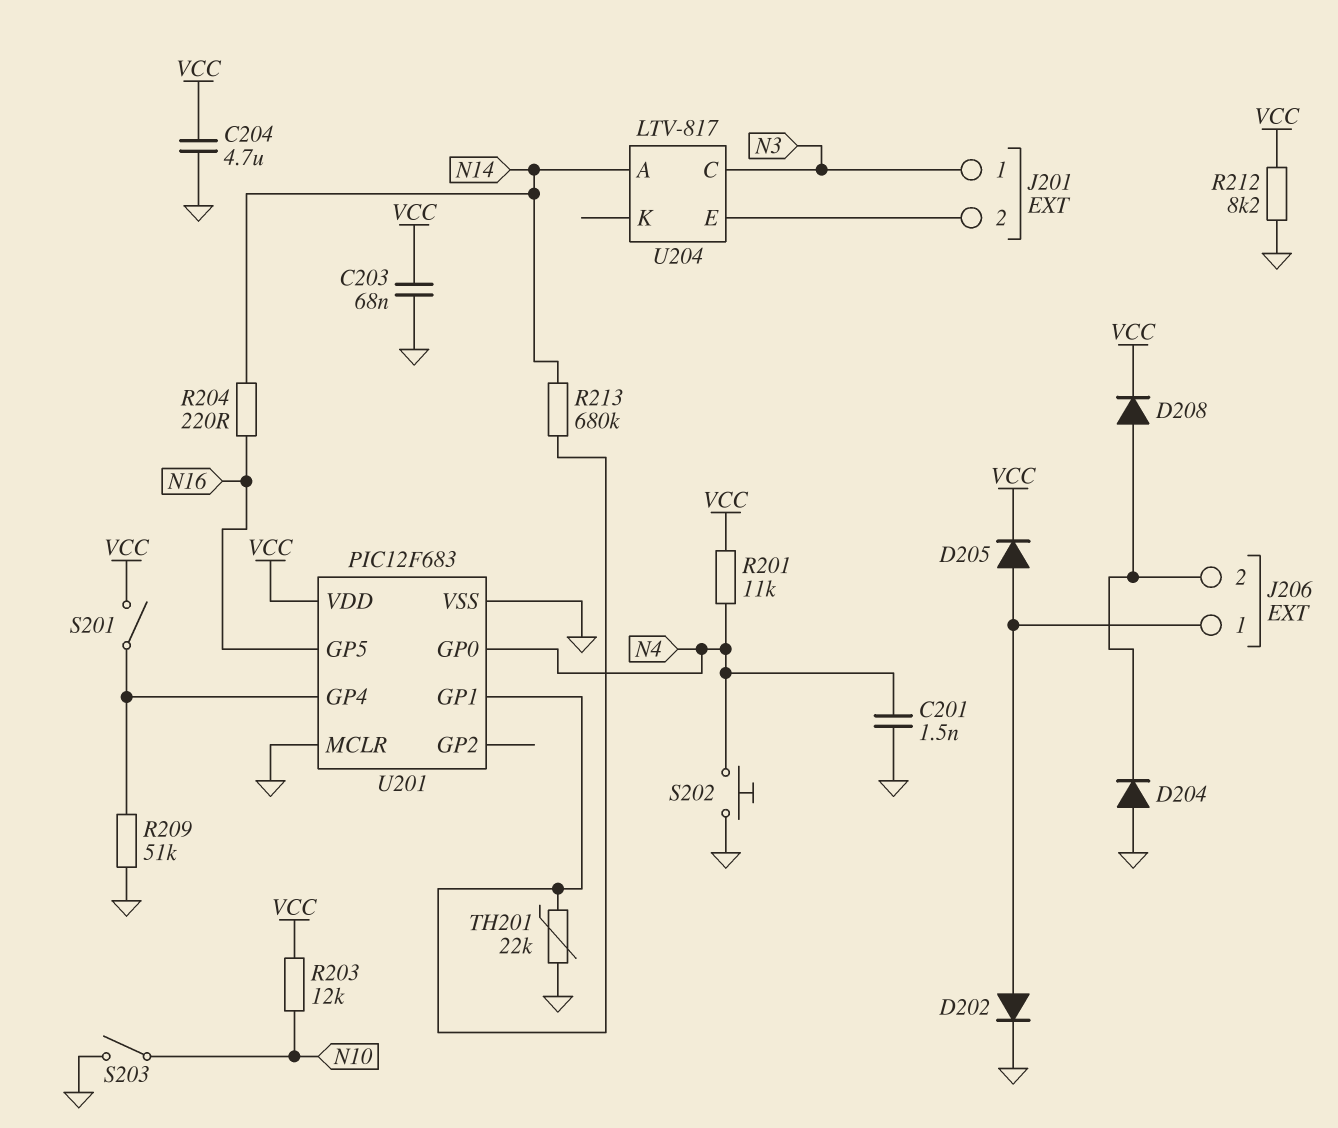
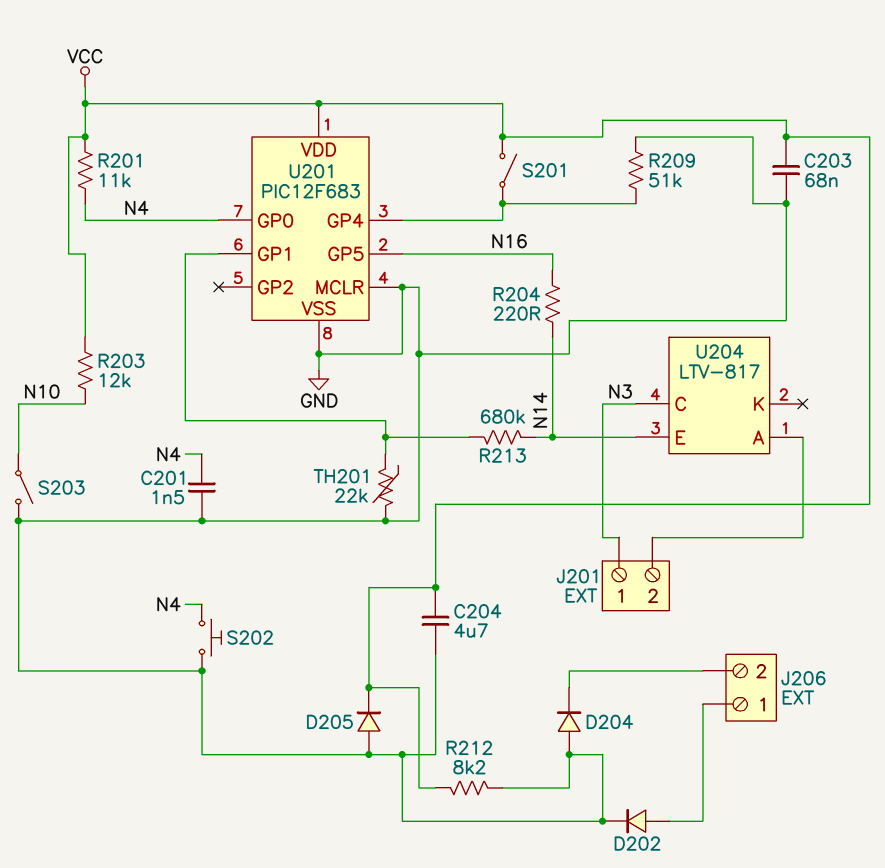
D205: diode (A J206/1, K VCC) -> diode (A GND, K VCC)
D208: diode (A J206/2, K VCC) -> none
U204 pin A: N14 -> J201/2
U204 pin E: J201/2 -> N14

